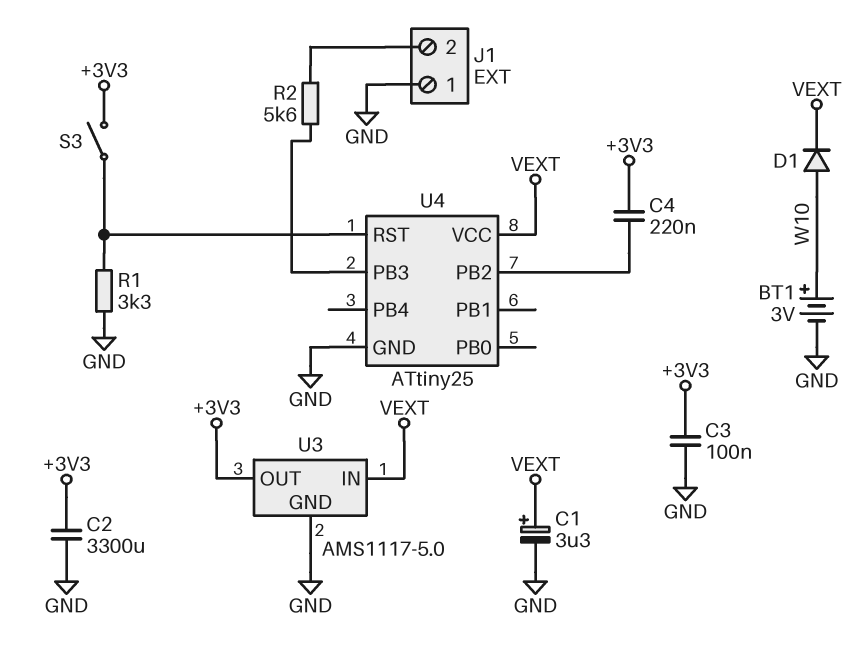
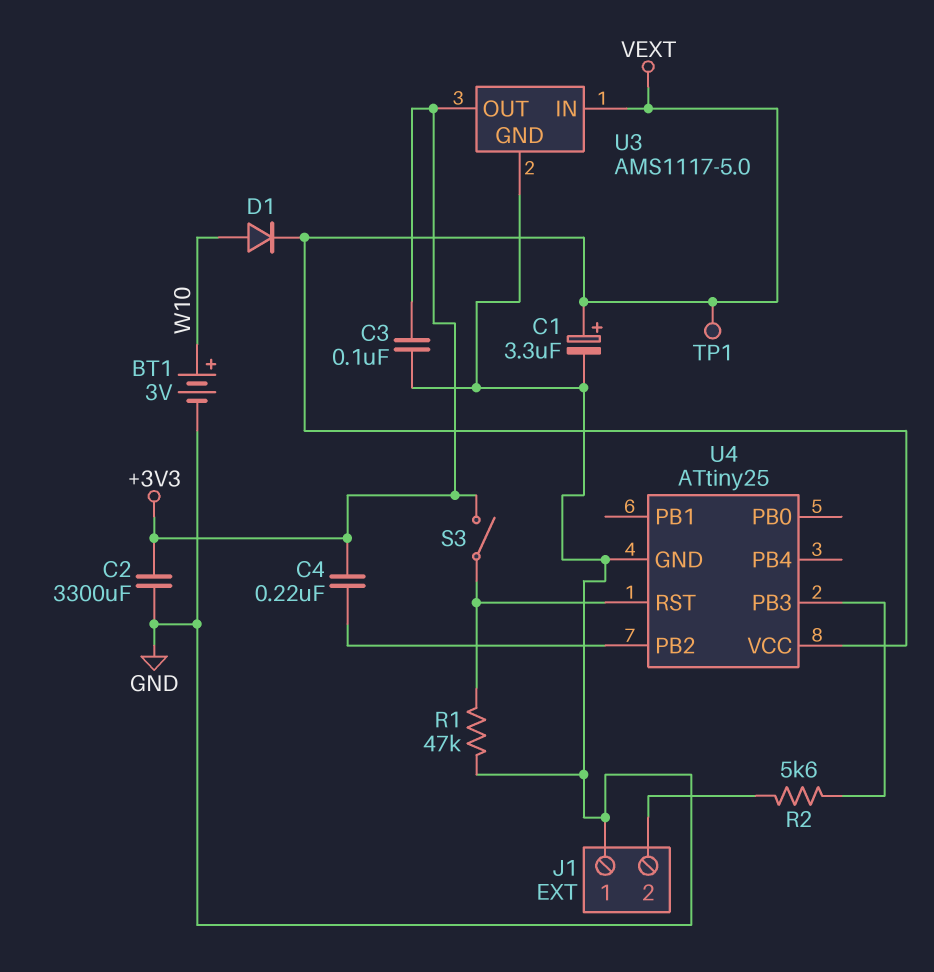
R1: 3.3k (GND, U4/RST) -> 47k (GND, U4/RST)
TP1: none -> test point (VEXT)

